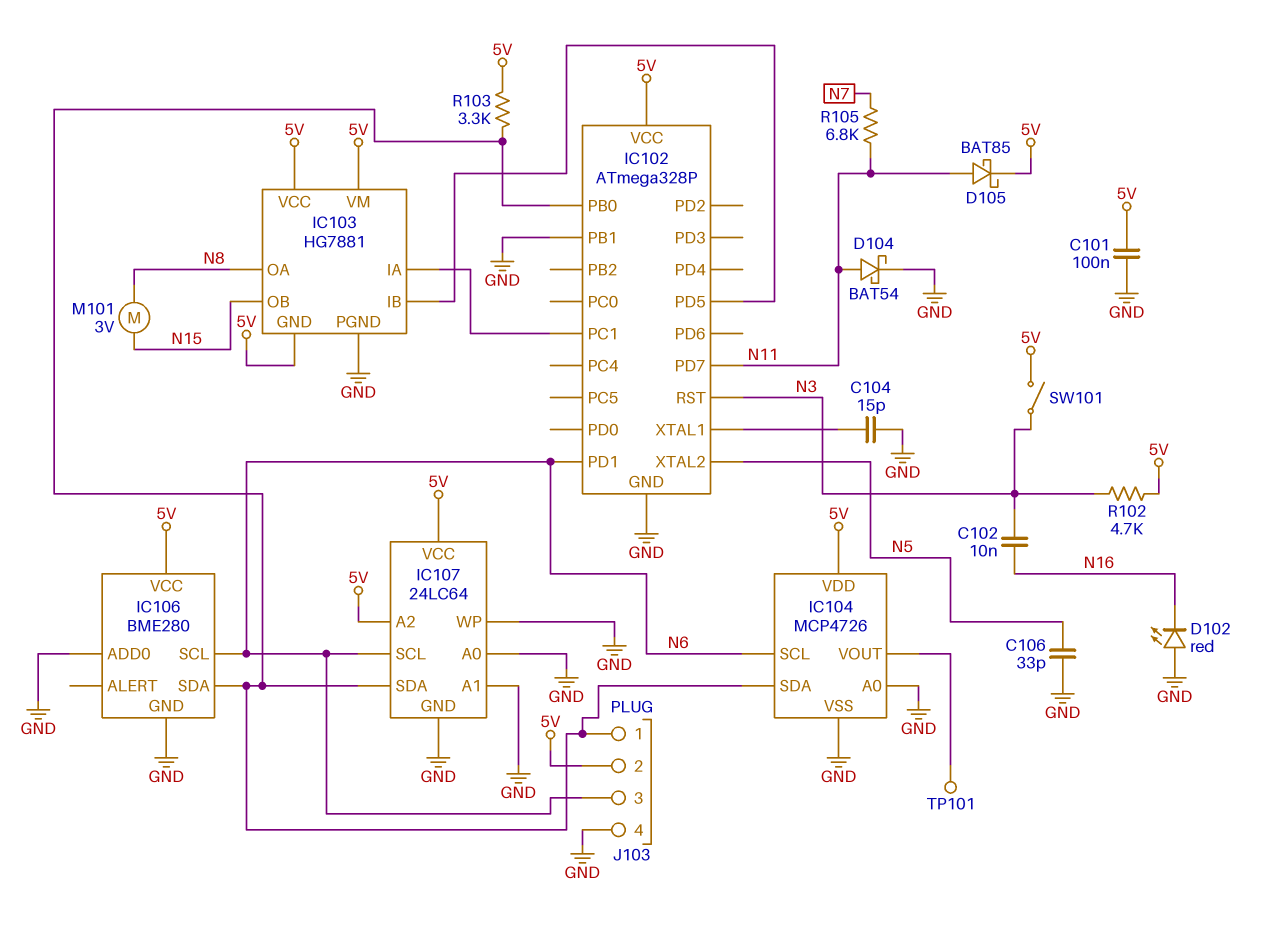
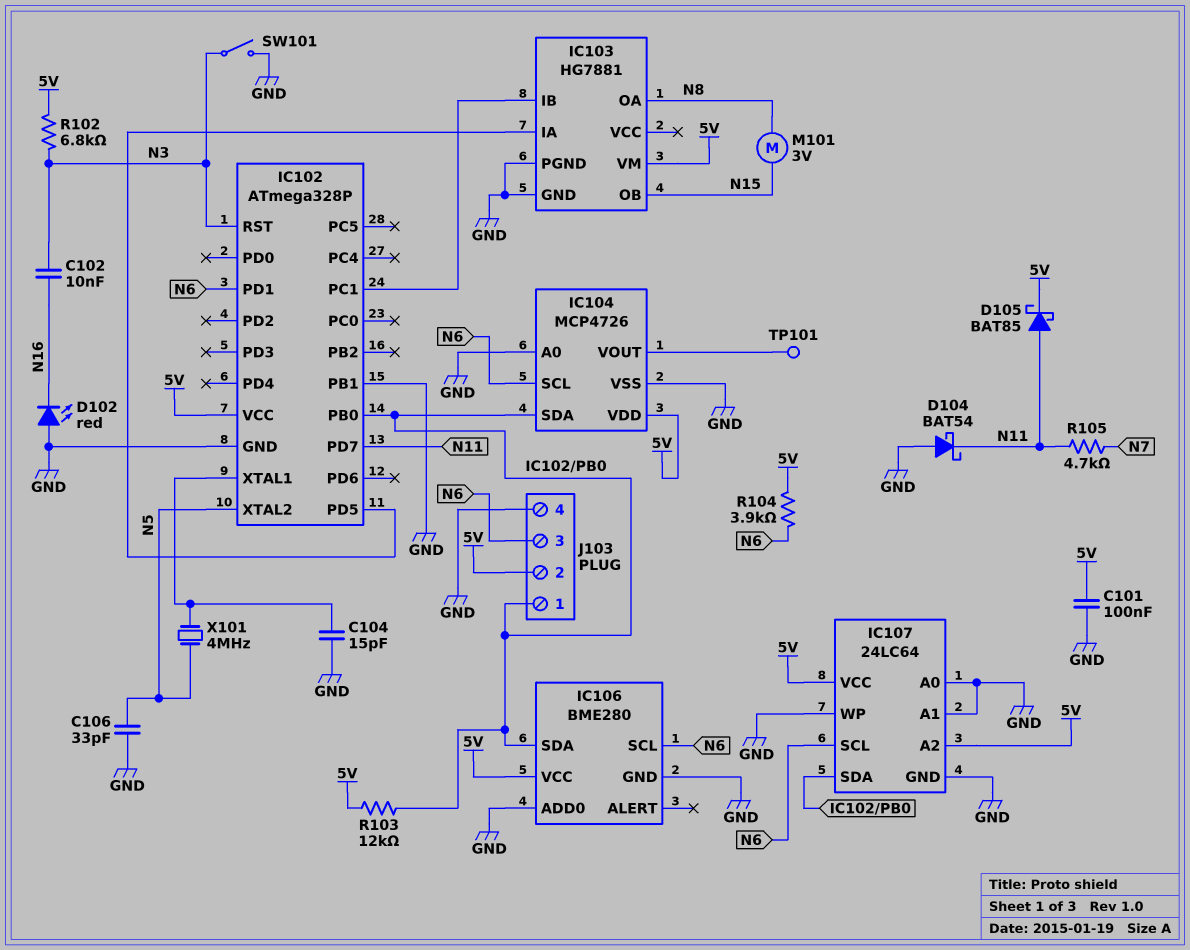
D104: schottky BAT54 (A N11, K GND) -> schottky BAT54 (A GND, K N11)
IC103 pin GND: 5V -> GND
IC103 pin IA: IC102/PC1 -> IC102/PD5
IC103 pin IB: IC102/PD5 -> IC102/PC1
IC103 pin VCC: 5V -> none
R102: 4.7k (5V, N3) -> 6.8k (5V, N3)
R103: 3.3k (5V, IC102/PB0) -> 12k (5V, IC102/PB0)
R104: none -> 3.9k (5V, N6)
R105: 6.8k (N7, N11) -> 4.7k (N7, N11)
SW101: switch (5V, N3) -> switch (GND, N3)
X101: none -> 4MHz (IC102/XTAL1, N5)

